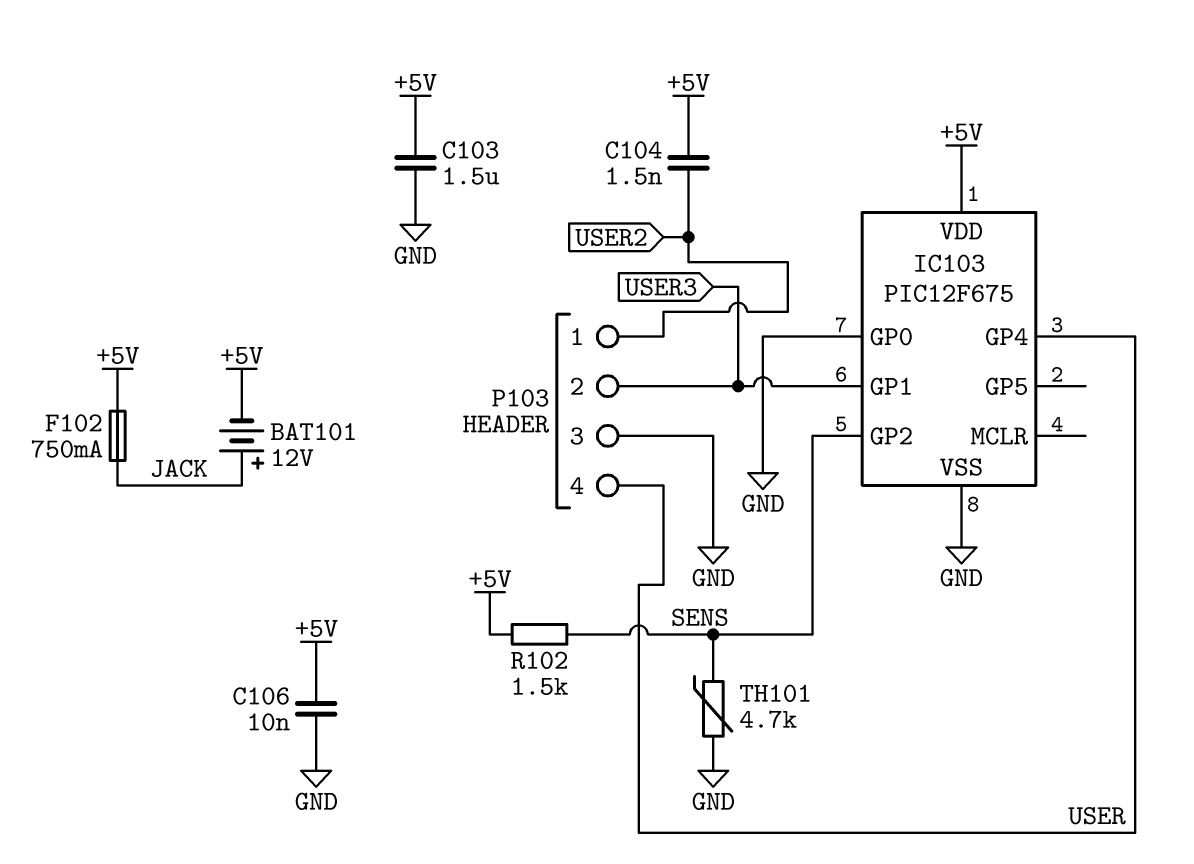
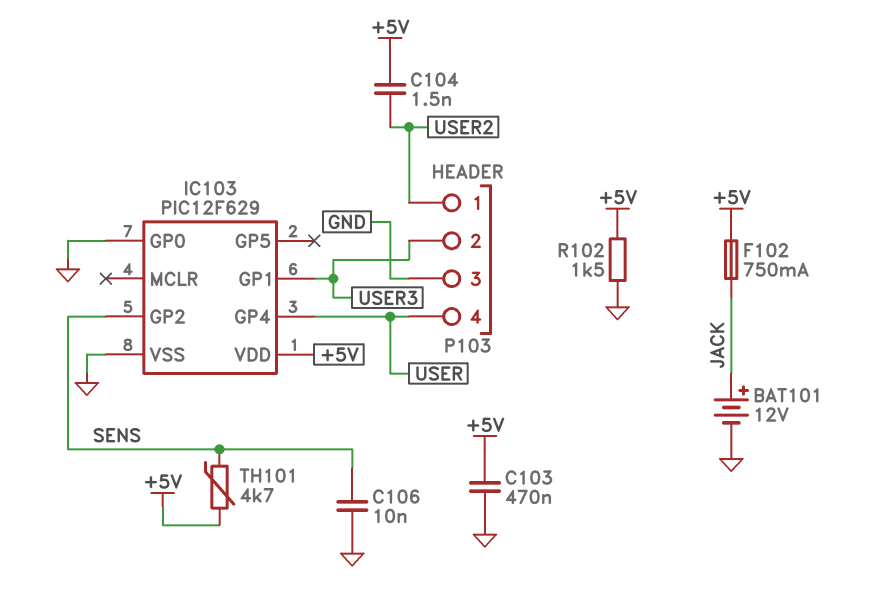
BAT101: 12V (plus JACK, minus +5V) -> 12V (plus JACK, minus GND)
C103: 1.5uF (+5V, GND) -> 470nF (+5V, GND)
C106: 10nF (+5V, GND) -> 10nF (GND, SENS)
IC103: PIC12F675 -> PIC12F629
R102: 1.5k (+5V, SENS) -> 1.5k (+5V, GND)
TH101: 4.7k (GND, SENS) -> 4.7k (+5V, SENS)

